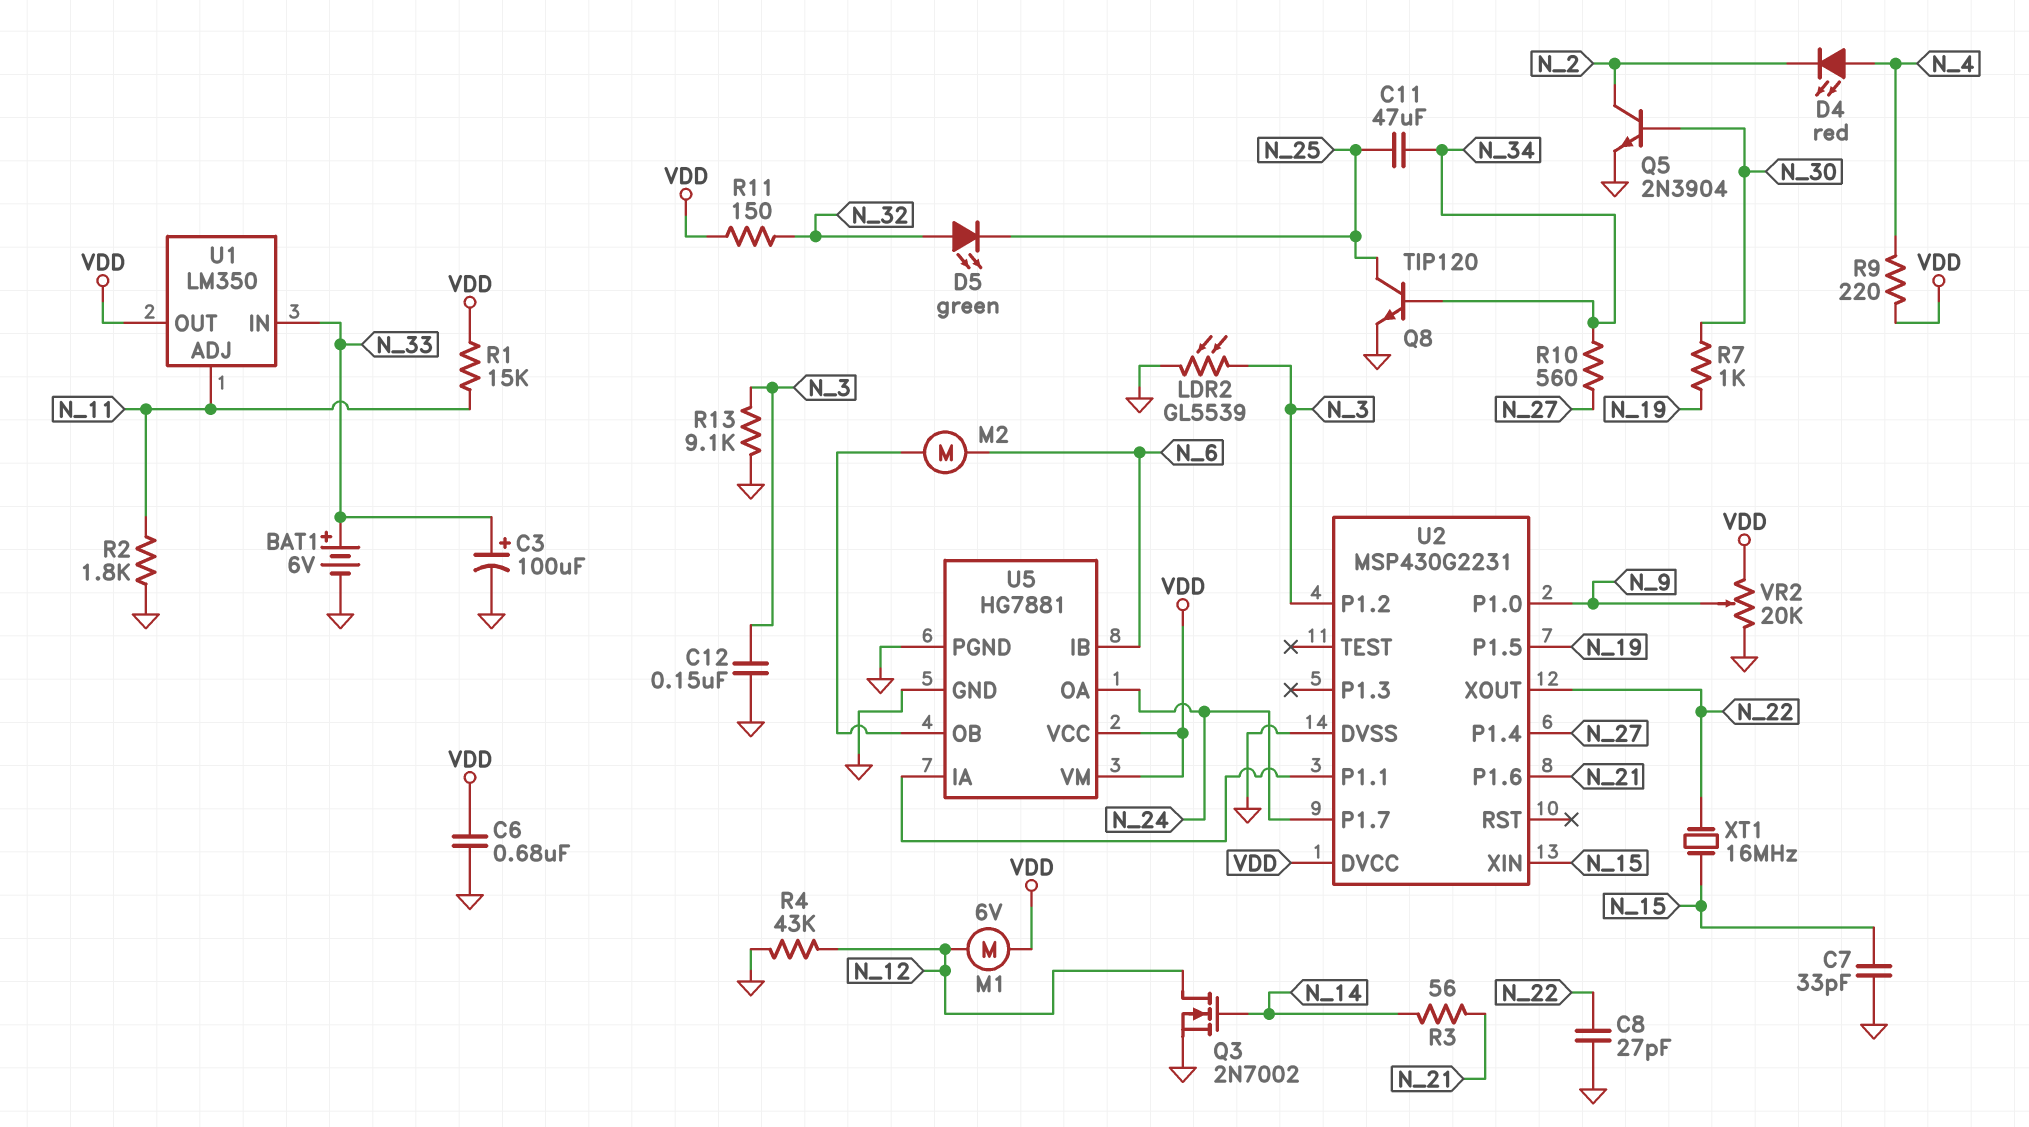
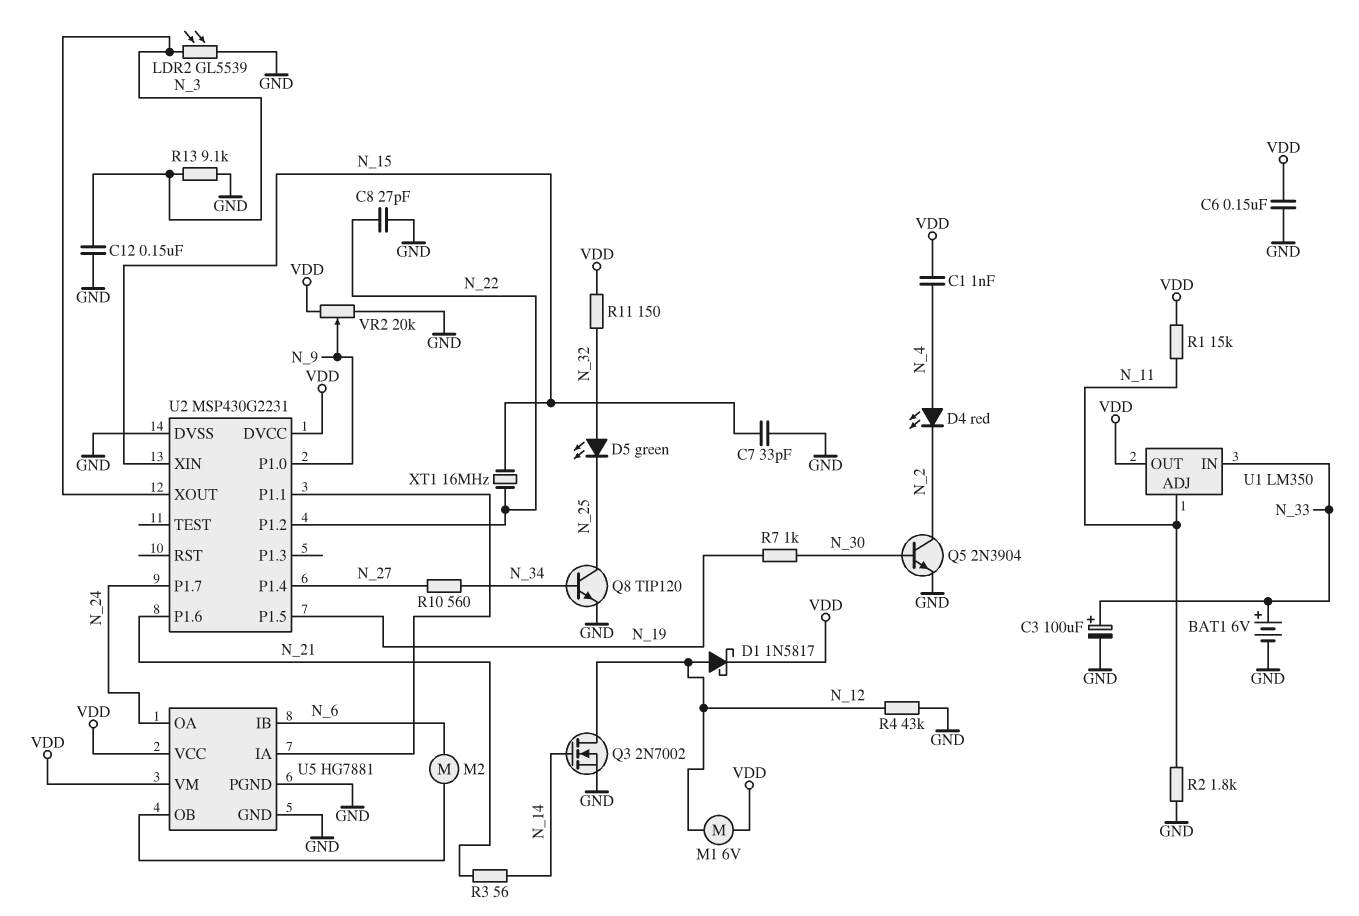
C1: none -> 1nF (N_4, VDD)
C6: 680nF (GND, VDD) -> 150nF (GND, VDD)
C11: 47uF (N_25, N_34) -> none
D1: none -> schottky 1N5817 (A N_12, K VDD)
R9: 220 (N_4, VDD) -> none
U2 pin P1.2: N_3 -> N_22
U2 pin XOUT: N_22 -> N_3

